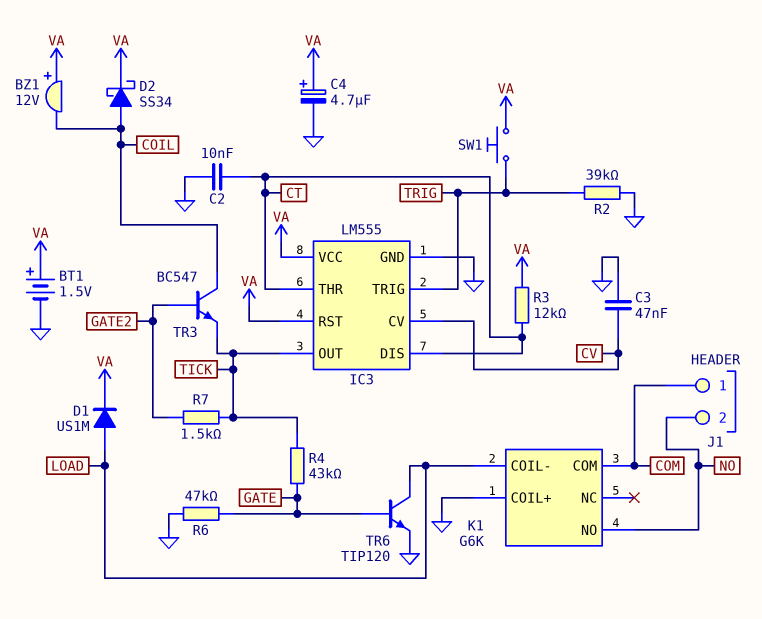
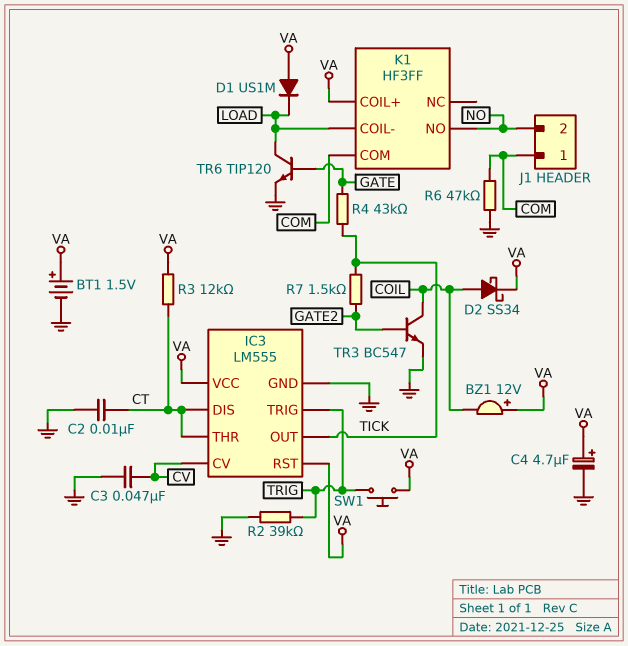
D1: diode US1M (A LOAD, K VA) -> diode US1M (A VA, K LOAD)
K1: G6K -> HF3FF
K1 pin COIL+: GND -> VA
R6: 47k (GATE, GND) -> 47k (COM, GND)
TR3: NPN BC547 (B GATE2, C COIL, E TICK) -> NPN BC547 (B GATE2, C COIL, E GND)

